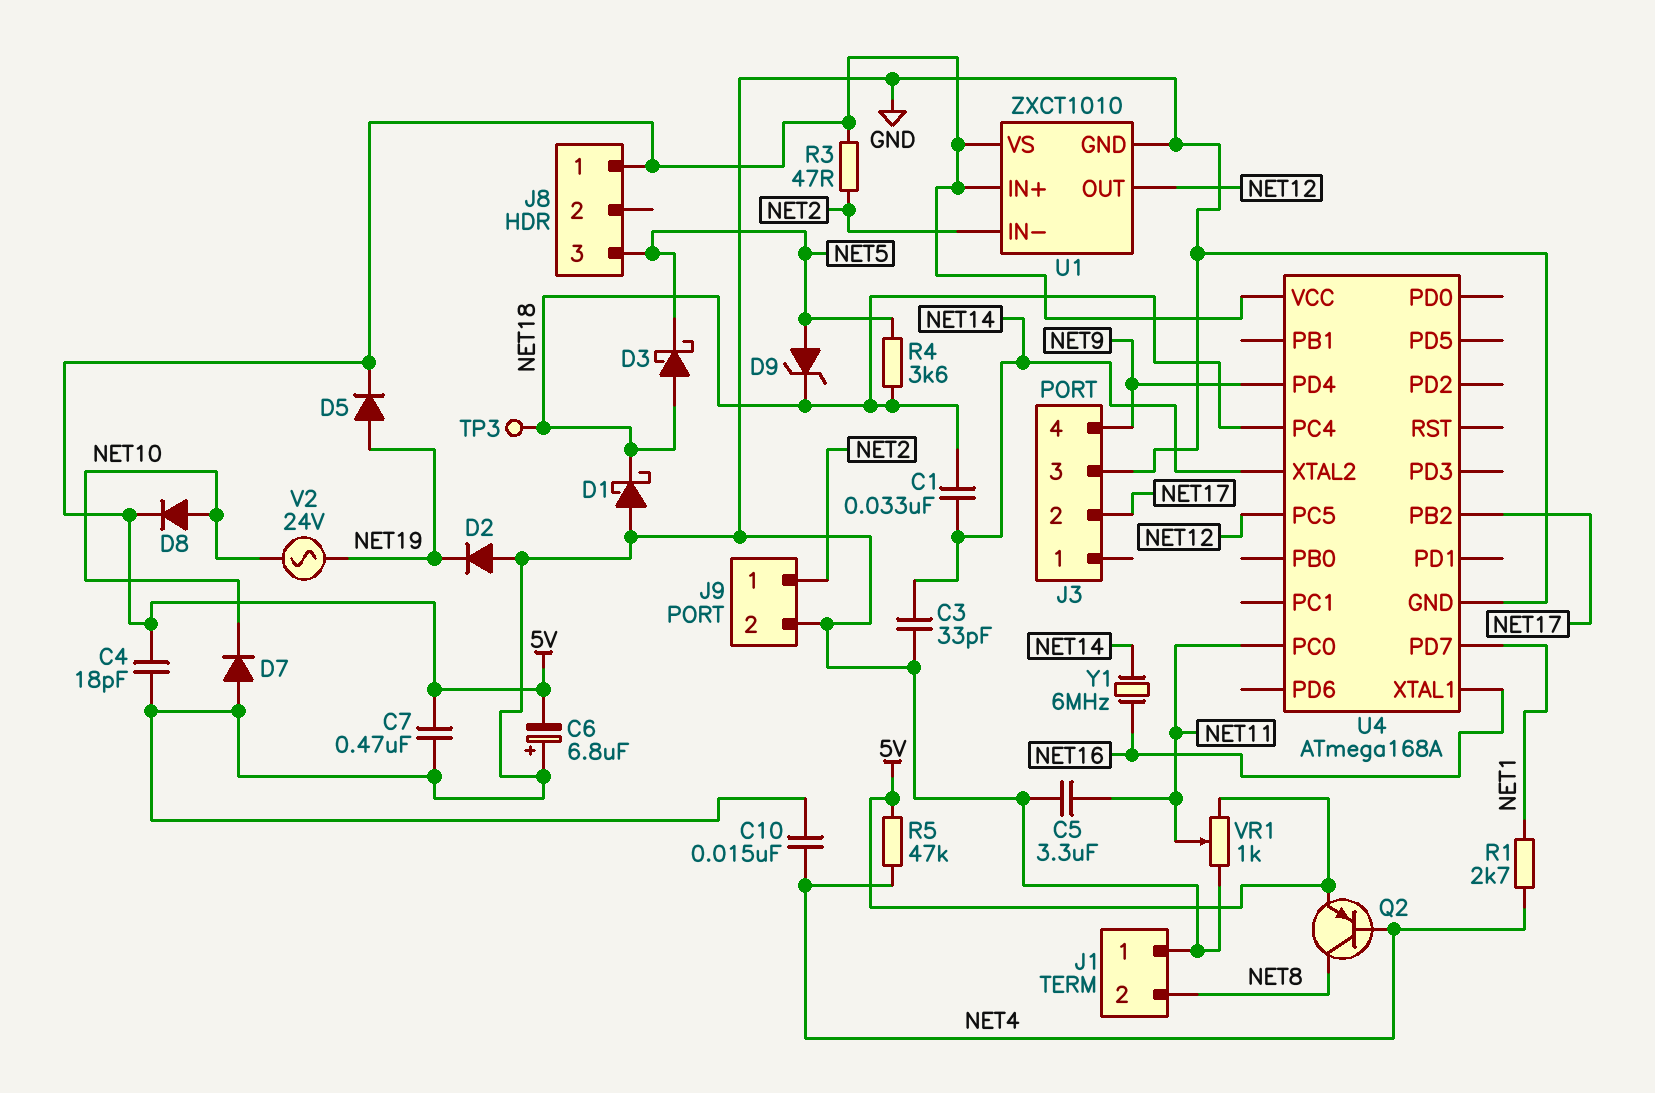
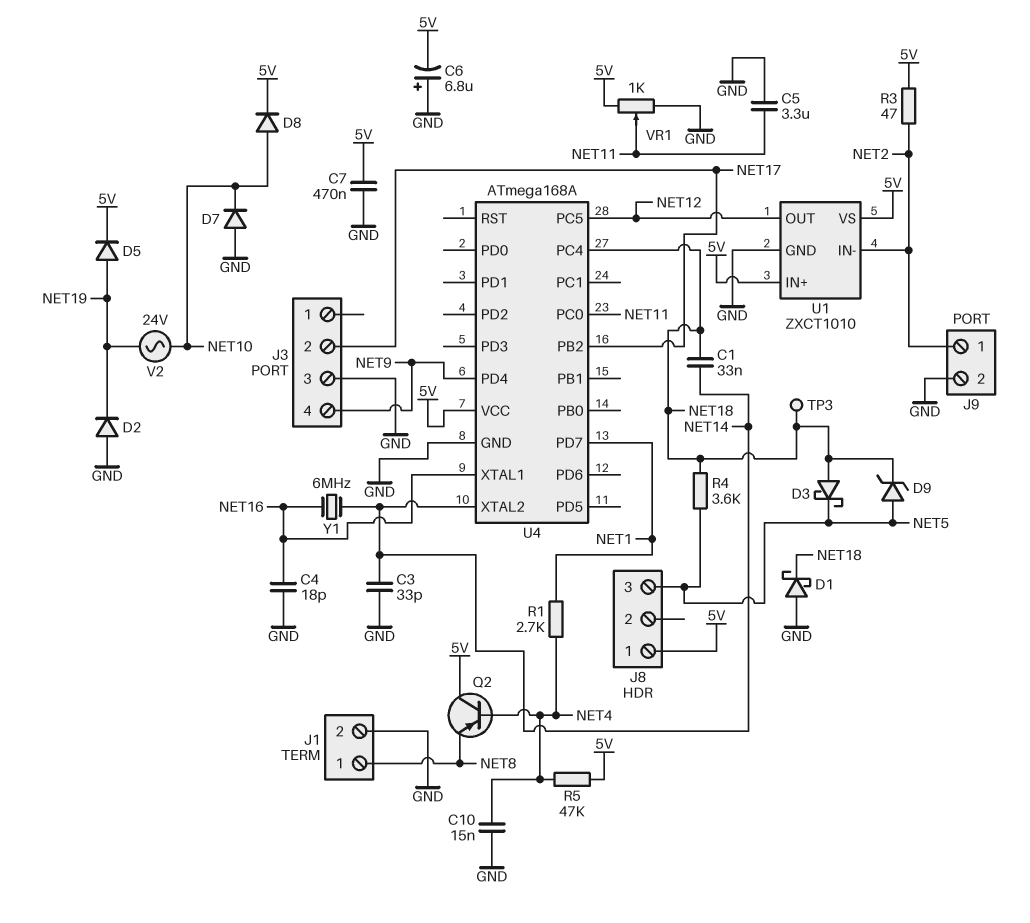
C4: 18pF (5V, GND) -> 18pF (GND, NET16)
J1 pin 1: GND -> NET8
J1 pin 2: NET8 -> GND
Q2: PNP (B NET4, C NET8, E 5V) -> PNP (B NET4, C 5V, E NET8)

